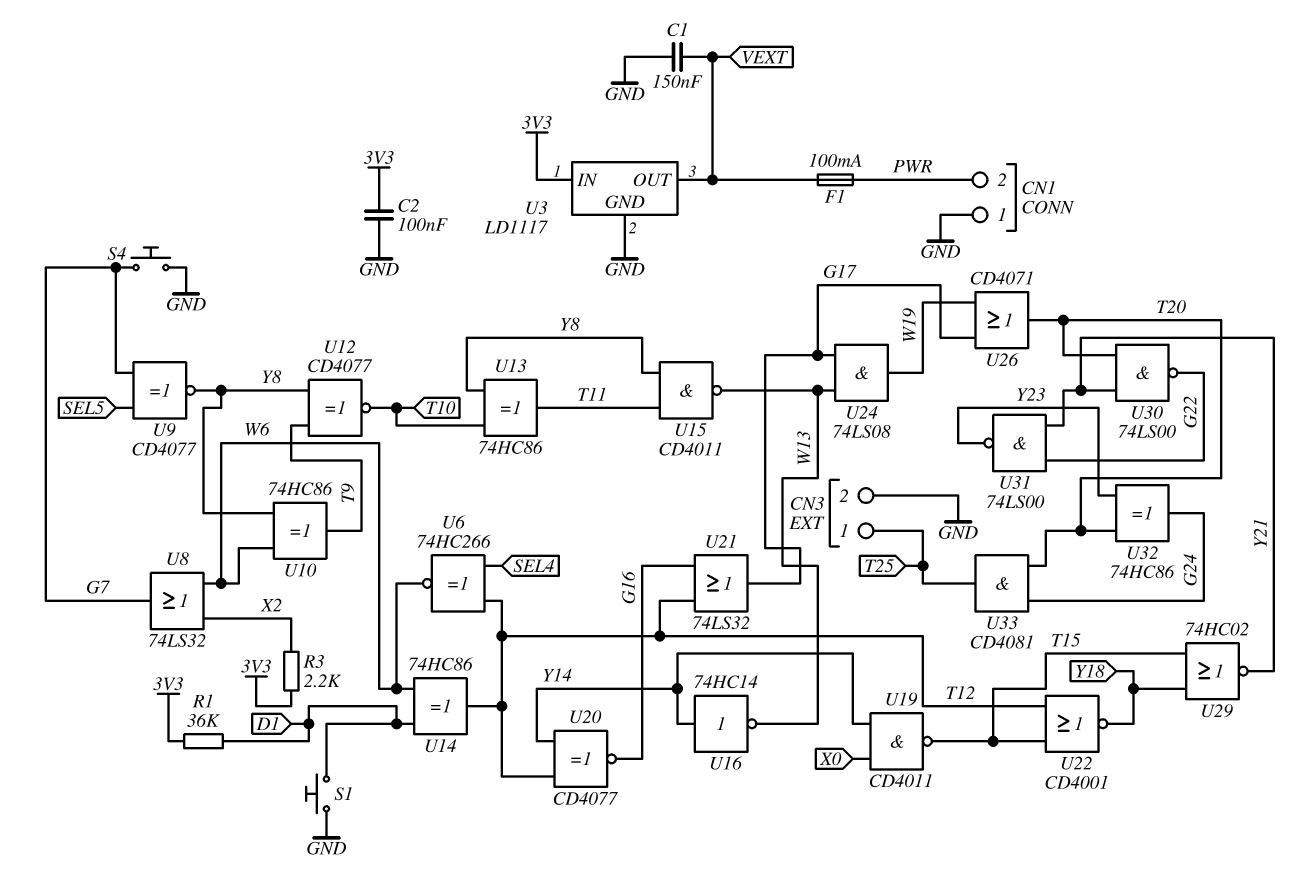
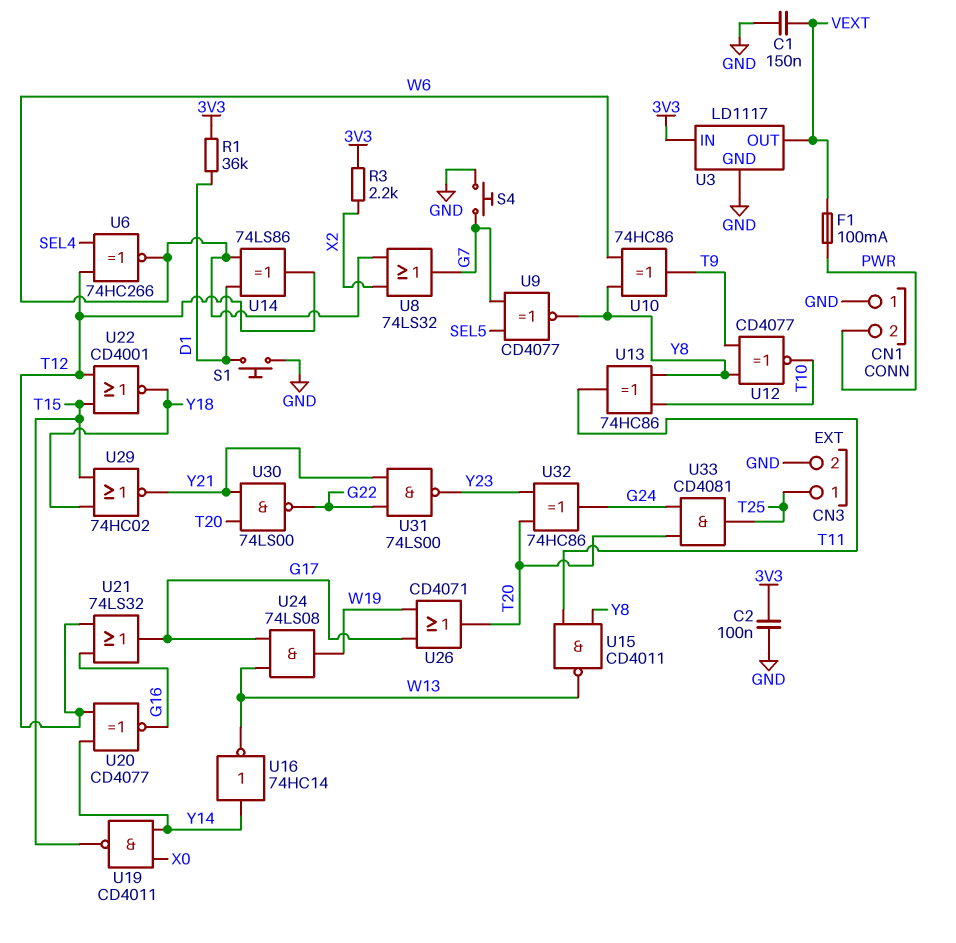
U14: XOR 74HC86 (in D1, in W6, out T12) -> XOR 74LS86 (in D1, in W6, out T12)

